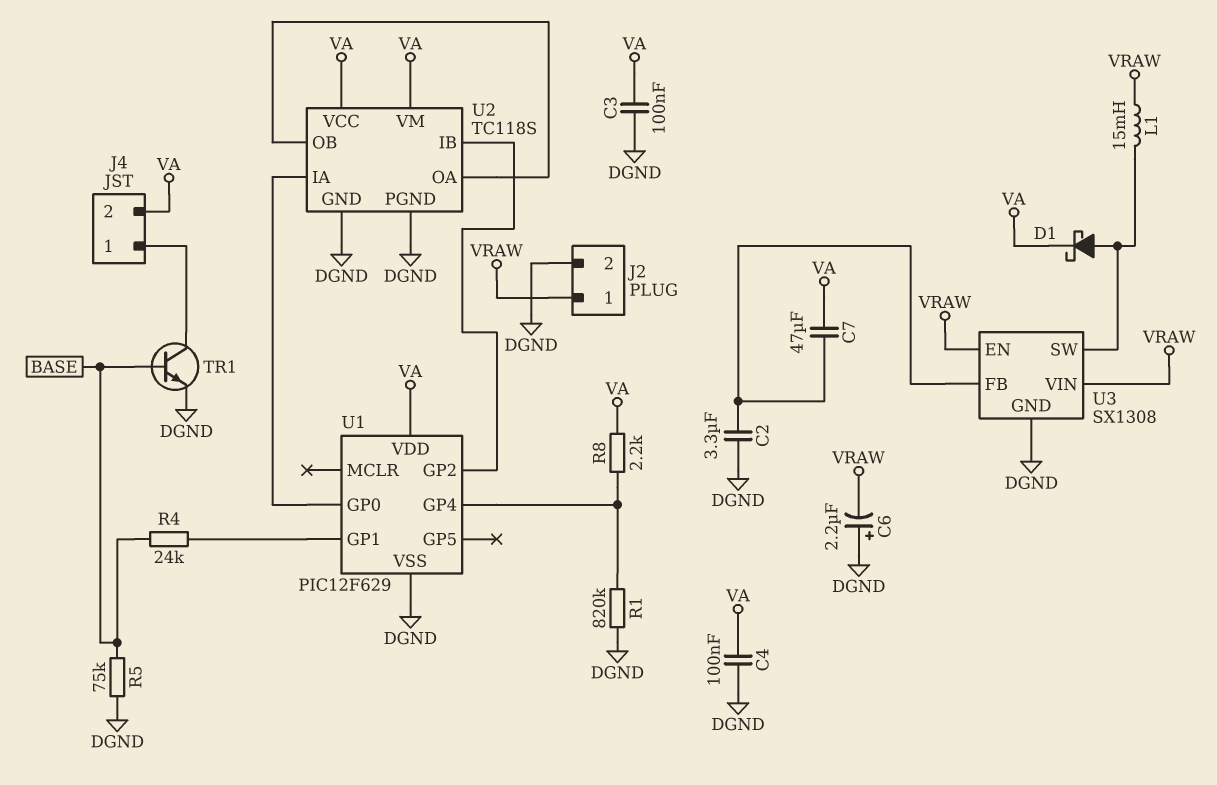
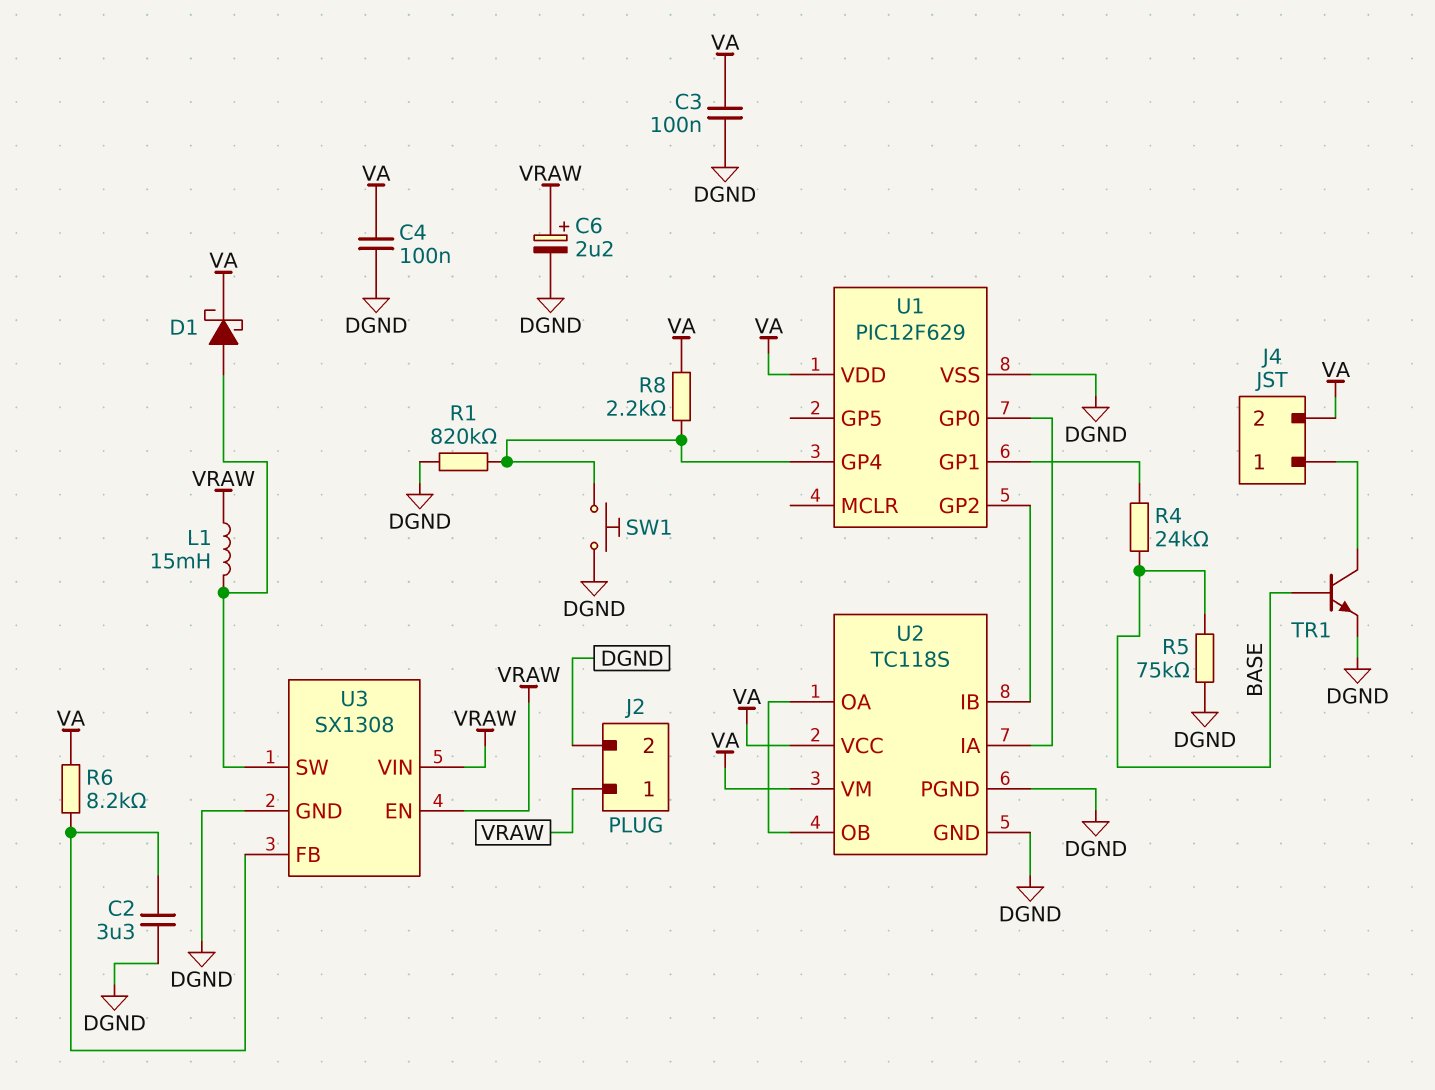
C6: 2.2uF (plus DGND, minus VRAW) -> 2.2uF (plus VRAW, minus DGND)
C7: 47uF (U3/FB, VA) -> none
R6: none -> 8.2k (U3/FB, VA)
SW1: none -> button (DGND, U1/GP4)

